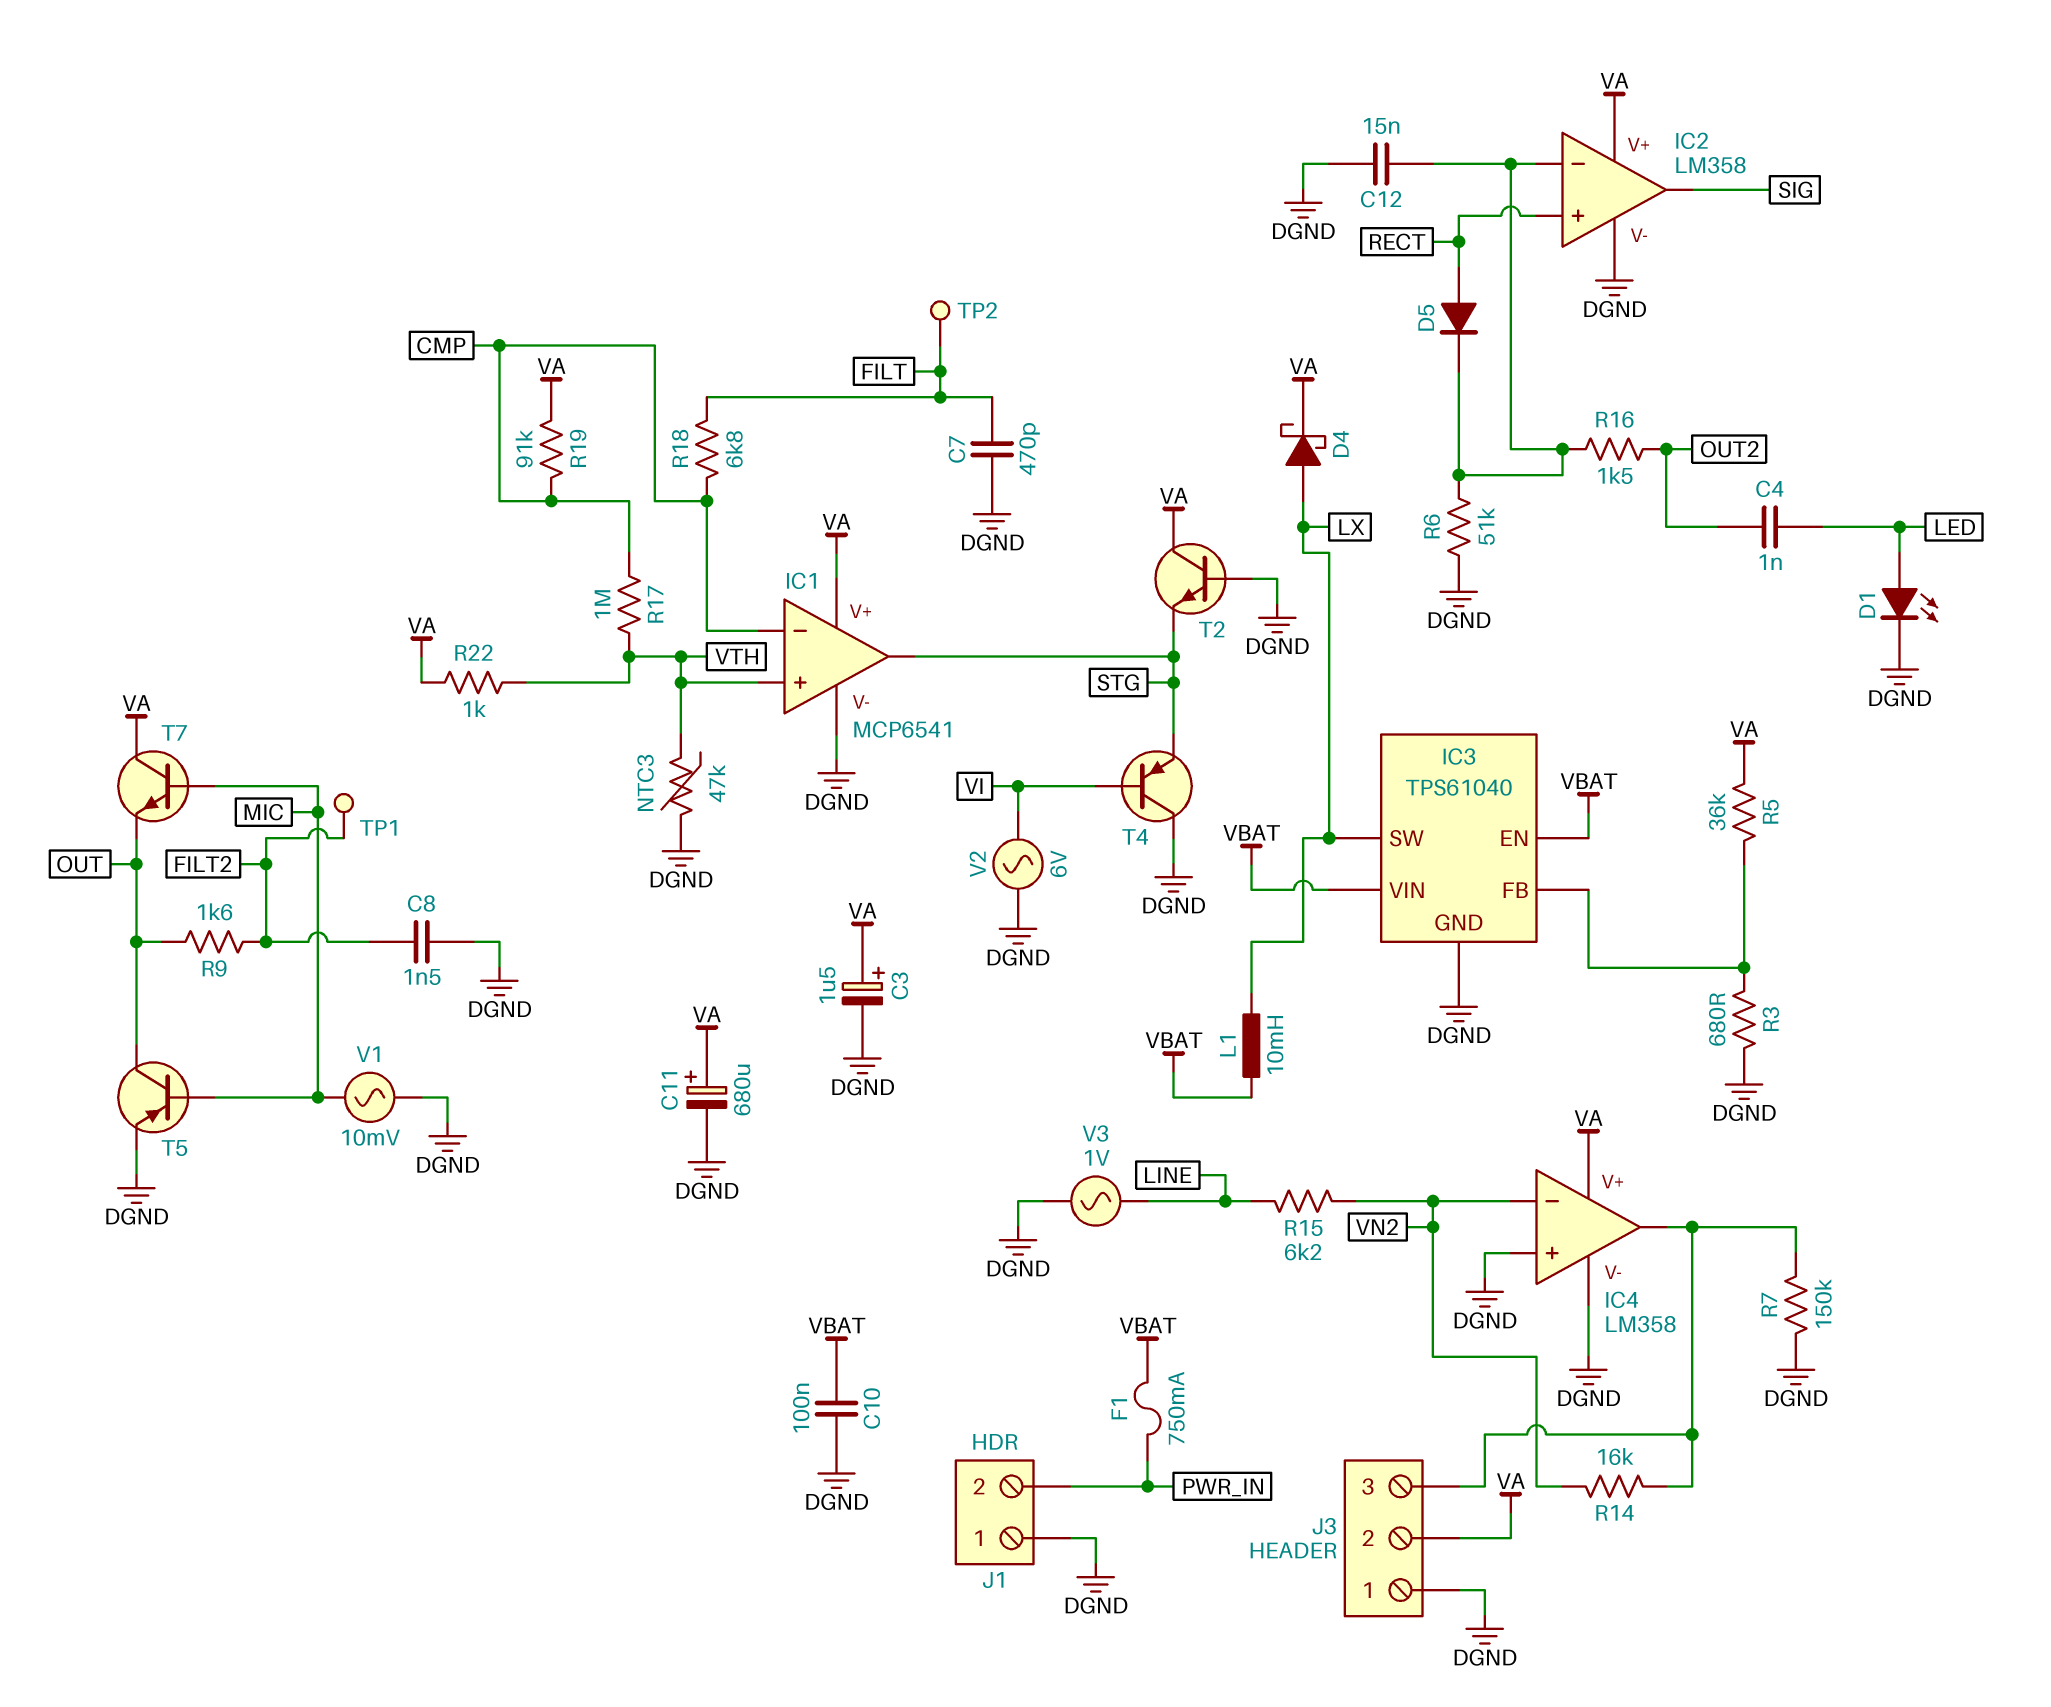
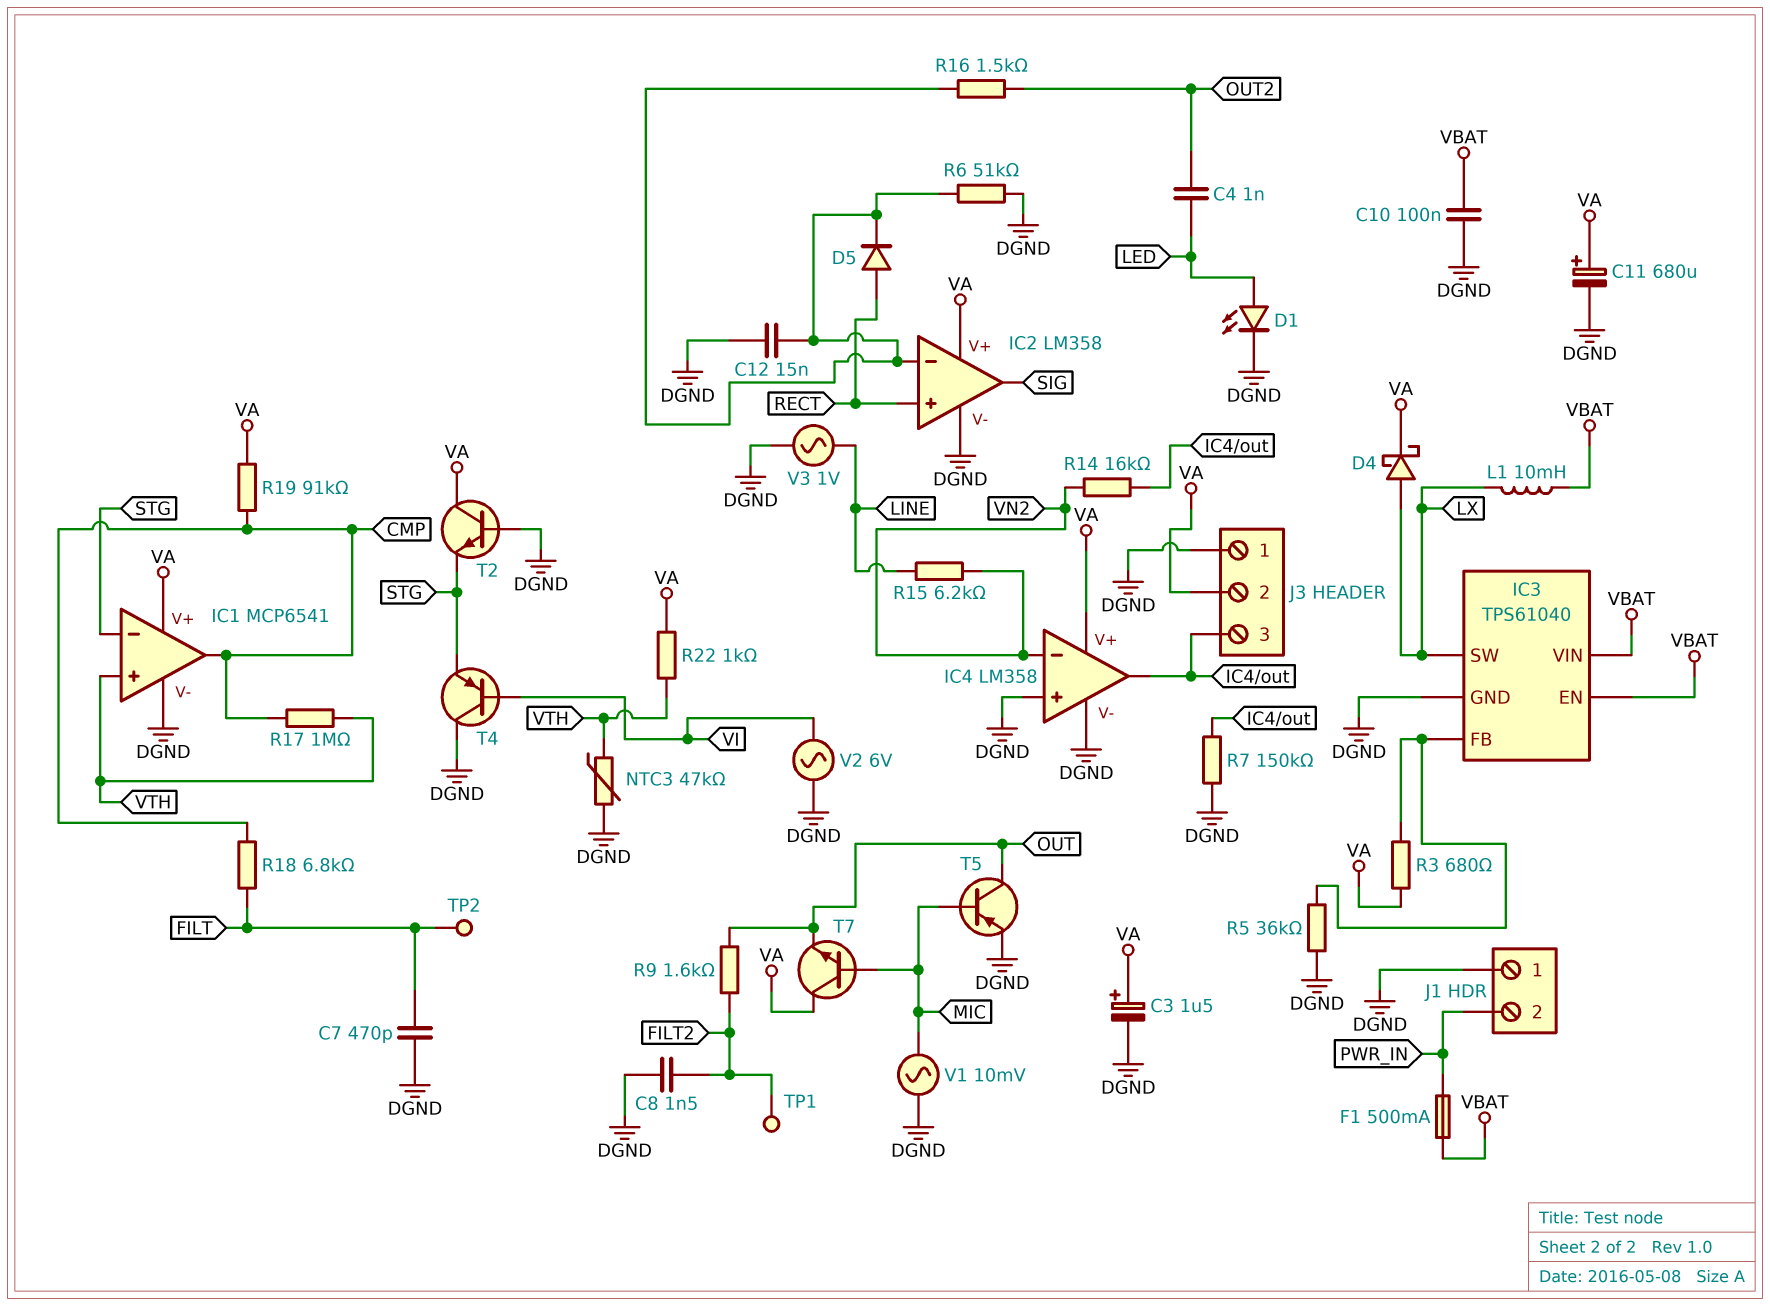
F1: 750mA (PWR_IN, VBAT) -> 500mA (PWR_IN, VBAT)
IC1 pin in-: CMP -> STG
IC1 pin out: STG -> CMP
R3: 680 (DGND, IC3/FB) -> 680 (IC3/FB, VA)
R5: 36k (IC3/FB, VA) -> 36k (DGND, IC3/FB)

